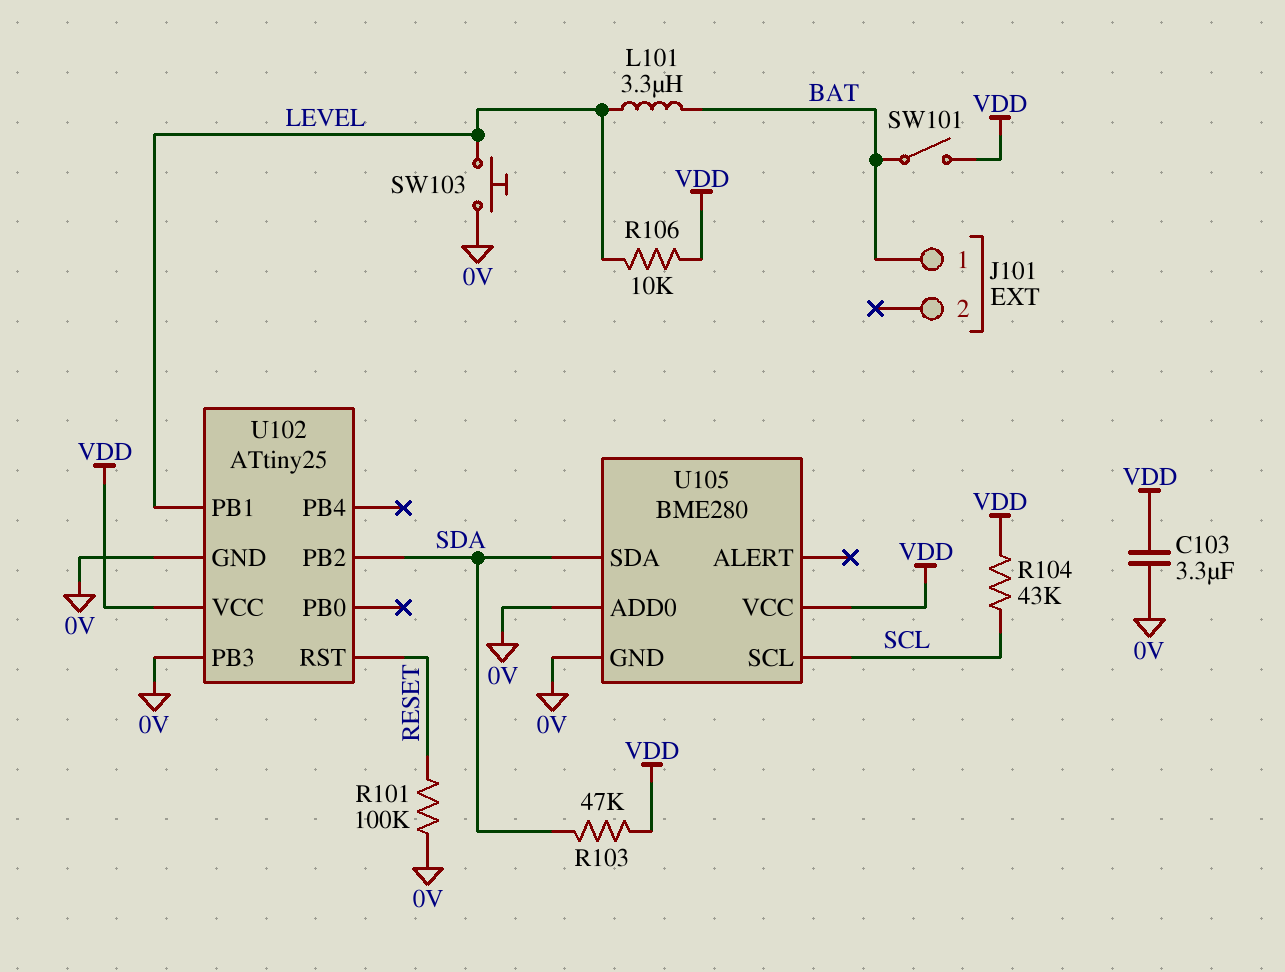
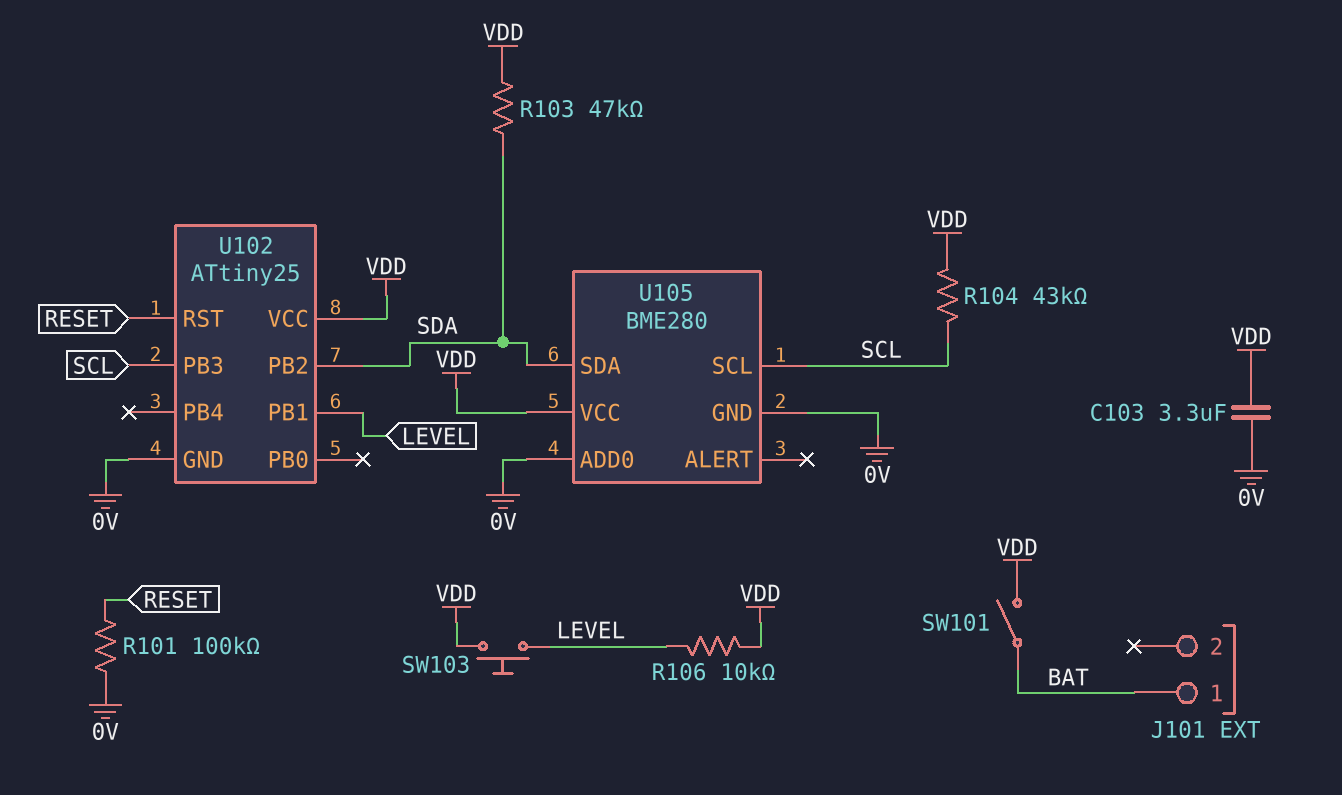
L101: 3.3uH (BAT, LEVEL) -> none
SW103: button (0V, LEVEL) -> button (LEVEL, VDD)
U102 pin PB3: 0V -> SCL

